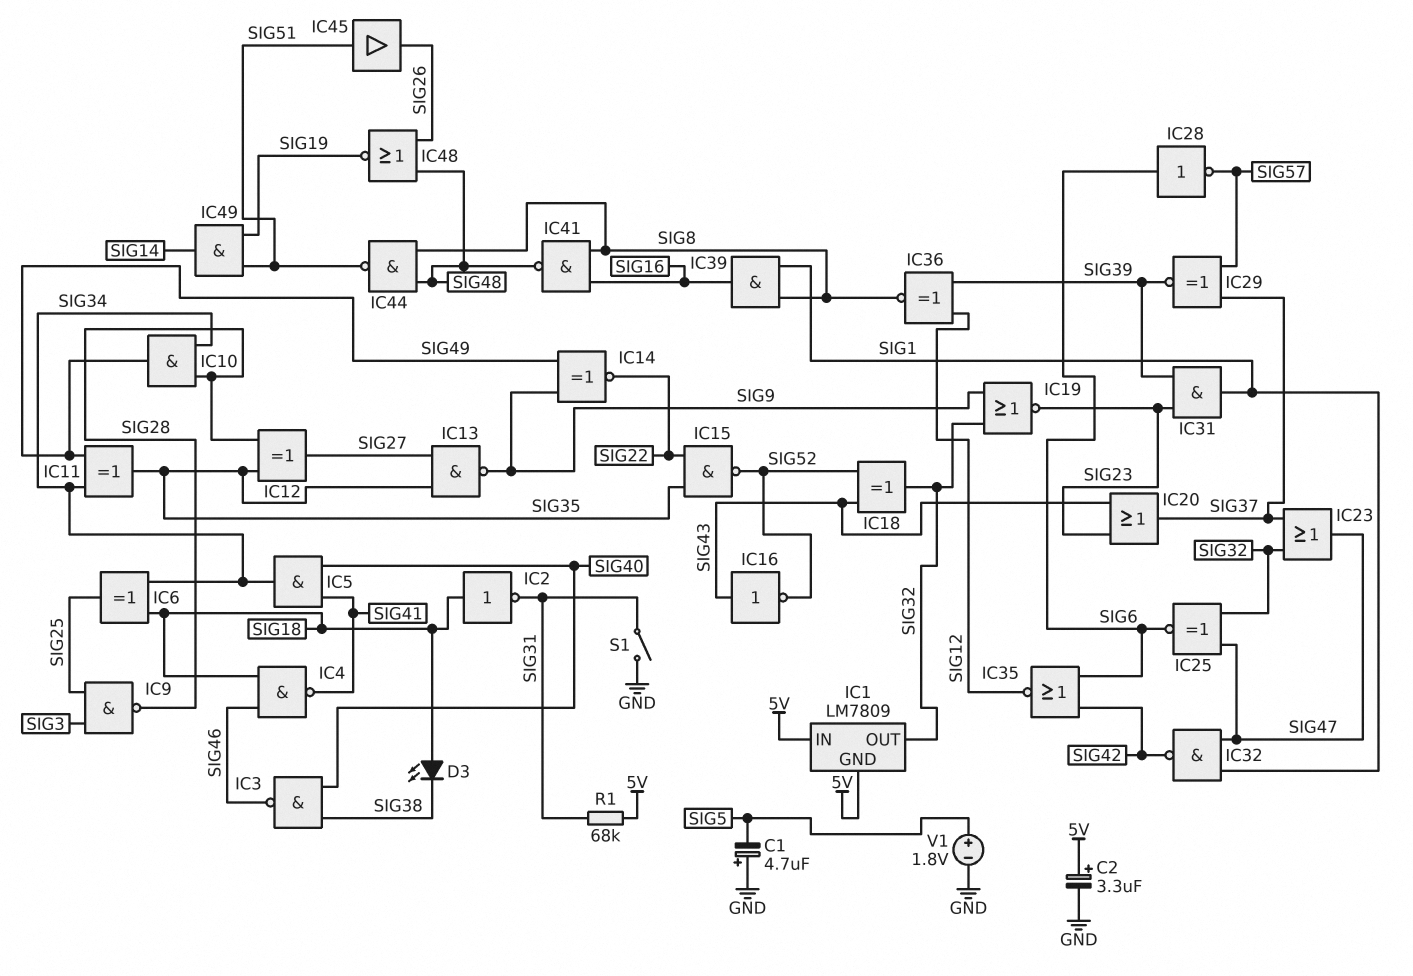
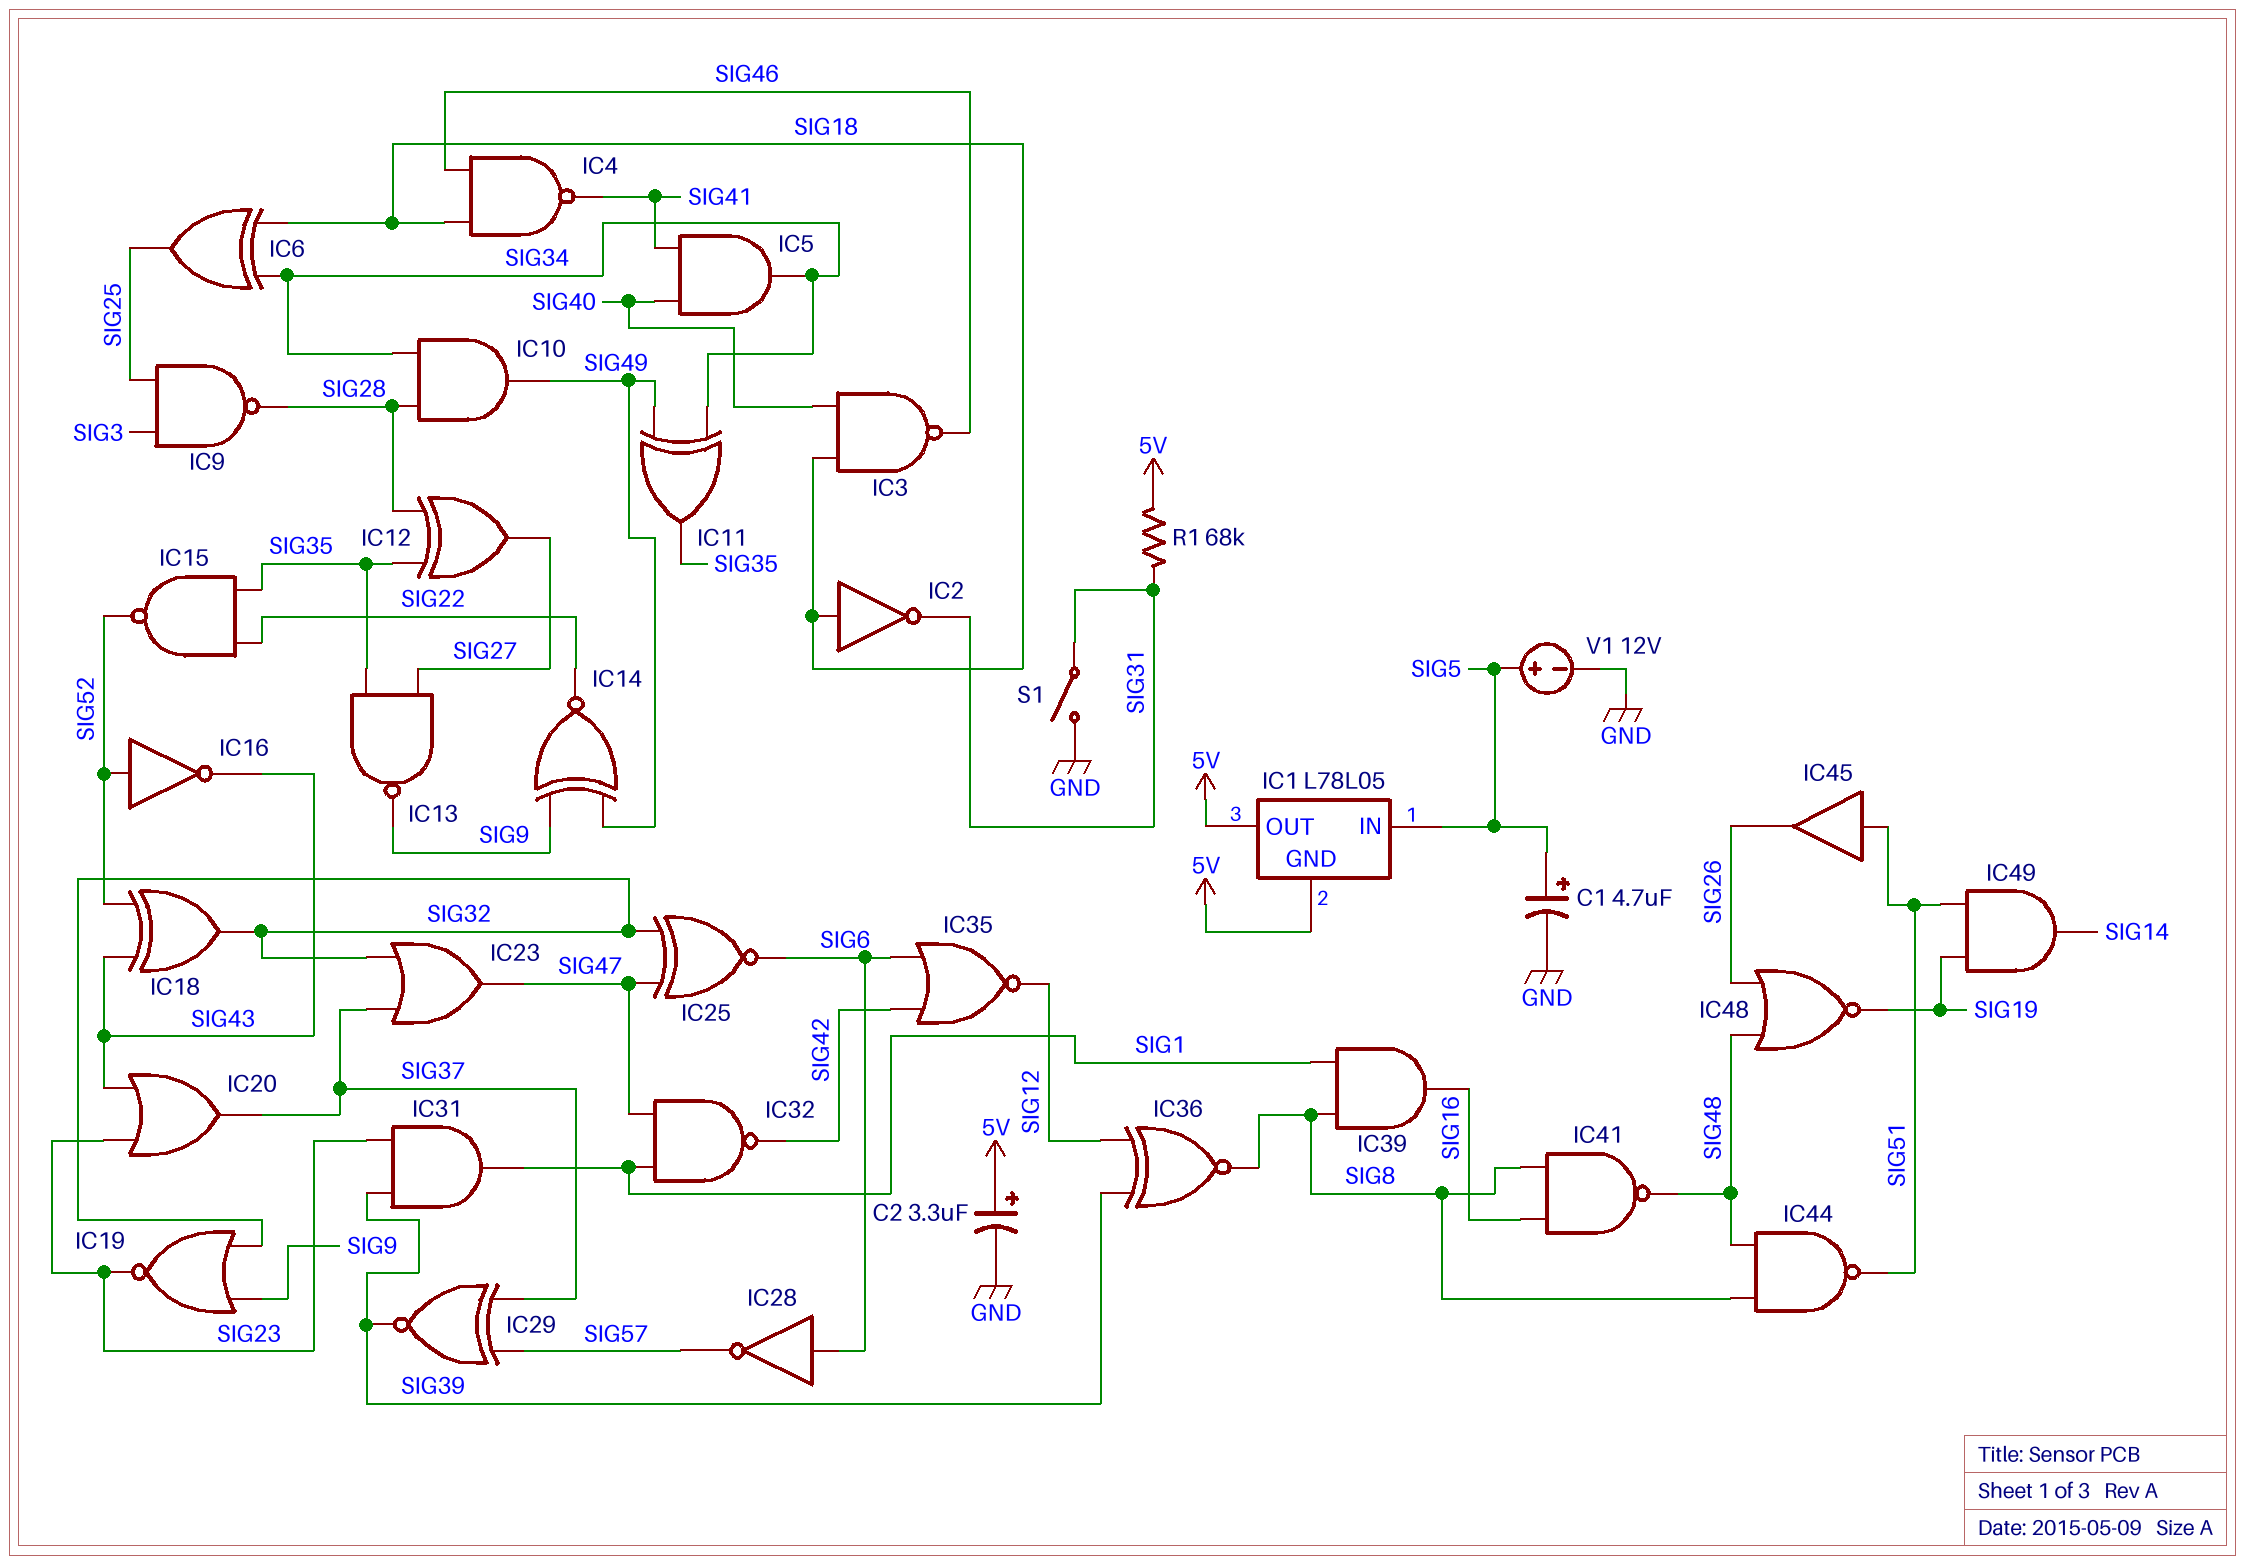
C1: 4.7uF (plus GND, minus SIG5) -> 4.7uF (plus SIG5, minus GND)
D3: LED (A SIG18, K SIG38) -> none
IC1: LM7809 -> L78L05
IC1 pin IN: 5V -> SIG5
IC1 pin OUT: SIG32 -> 5V
IC3: NAND (in SIG38, in SIG40, out SIG46) -> NAND (in SIG18, in SIG40, out SIG46)
IC16: NOT (in SIG43, out SIG52) -> NOT (in SIG52, out SIG43)
V1: 1.8V (plus SIG5, minus GND) -> 12V (plus SIG5, minus GND)

